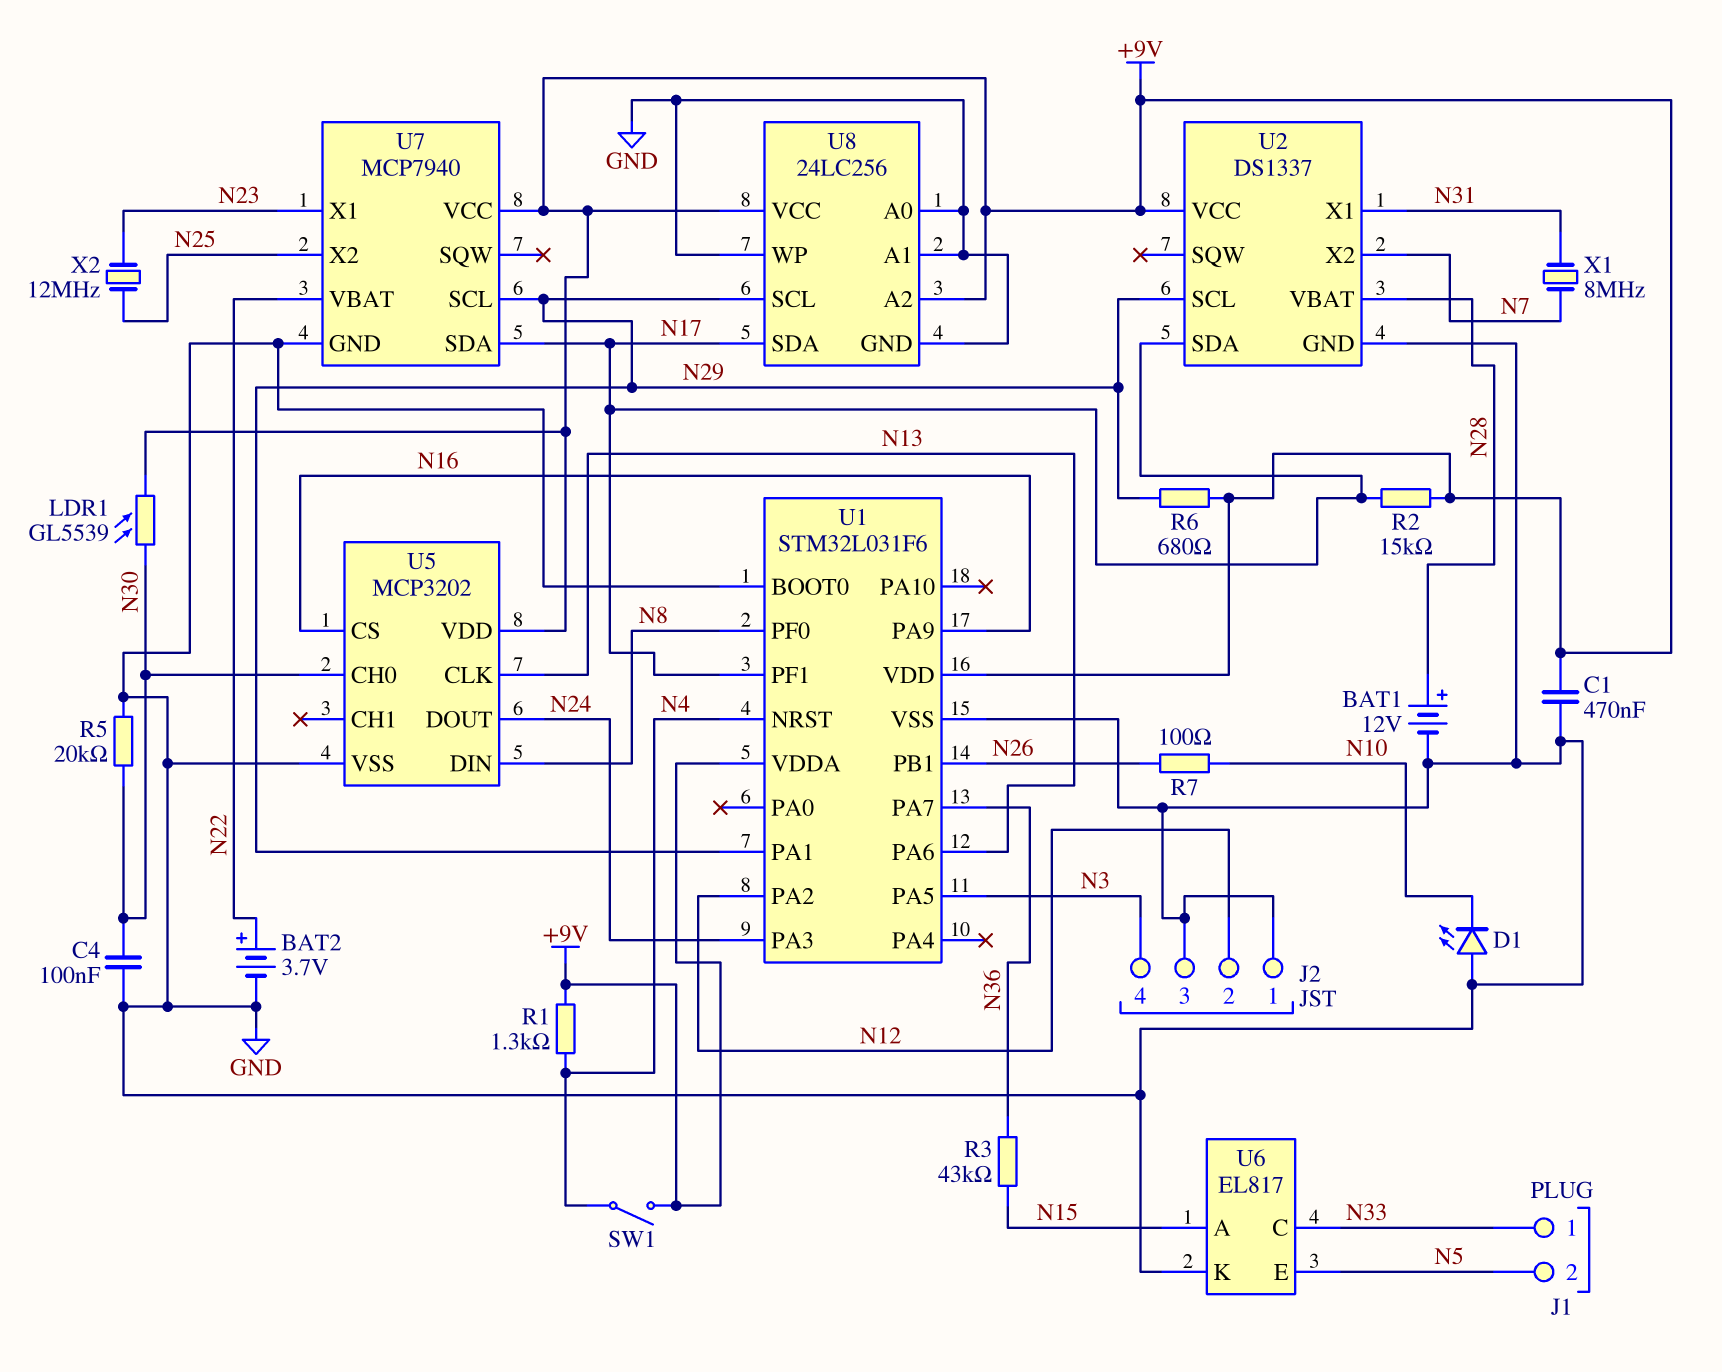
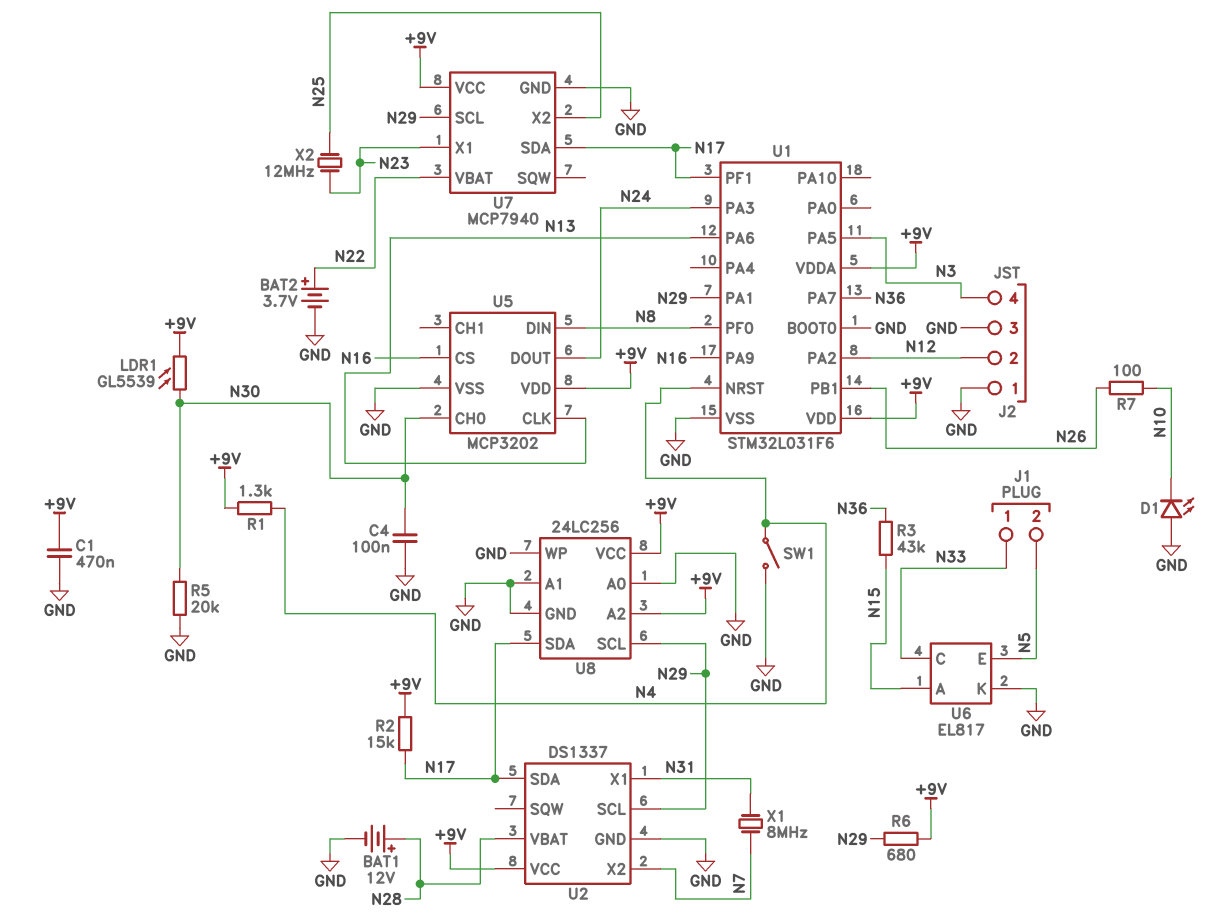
SW1: switch (+9V, N4) -> switch (GND, N4)

